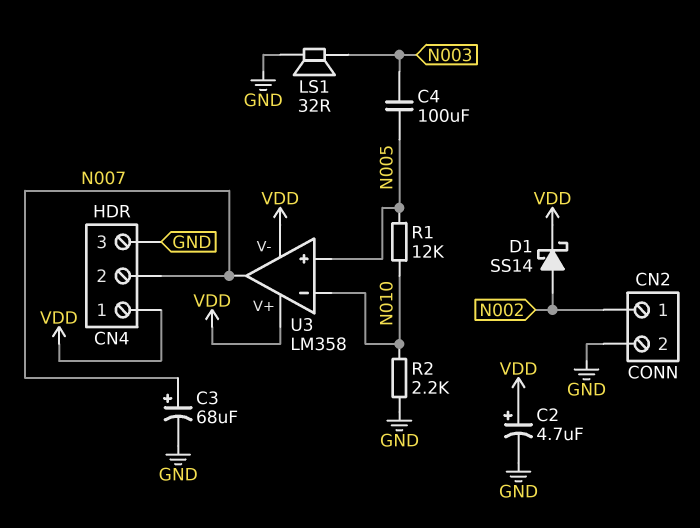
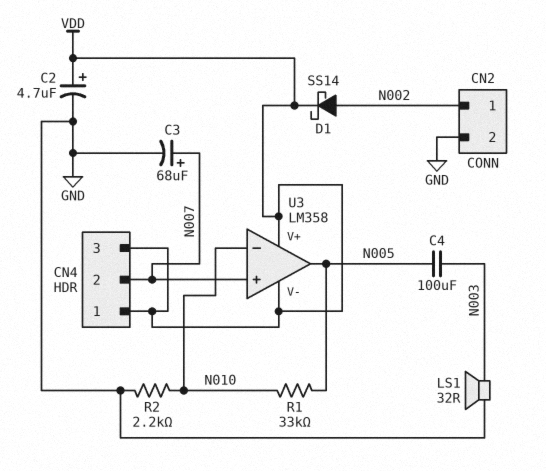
CN4 pin 3: GND -> VDD
R1: 12k (N005, N010) -> 33k (N005, N010)
U3 pin in+: N005 -> N007
U3 pin out: N007 -> N005

